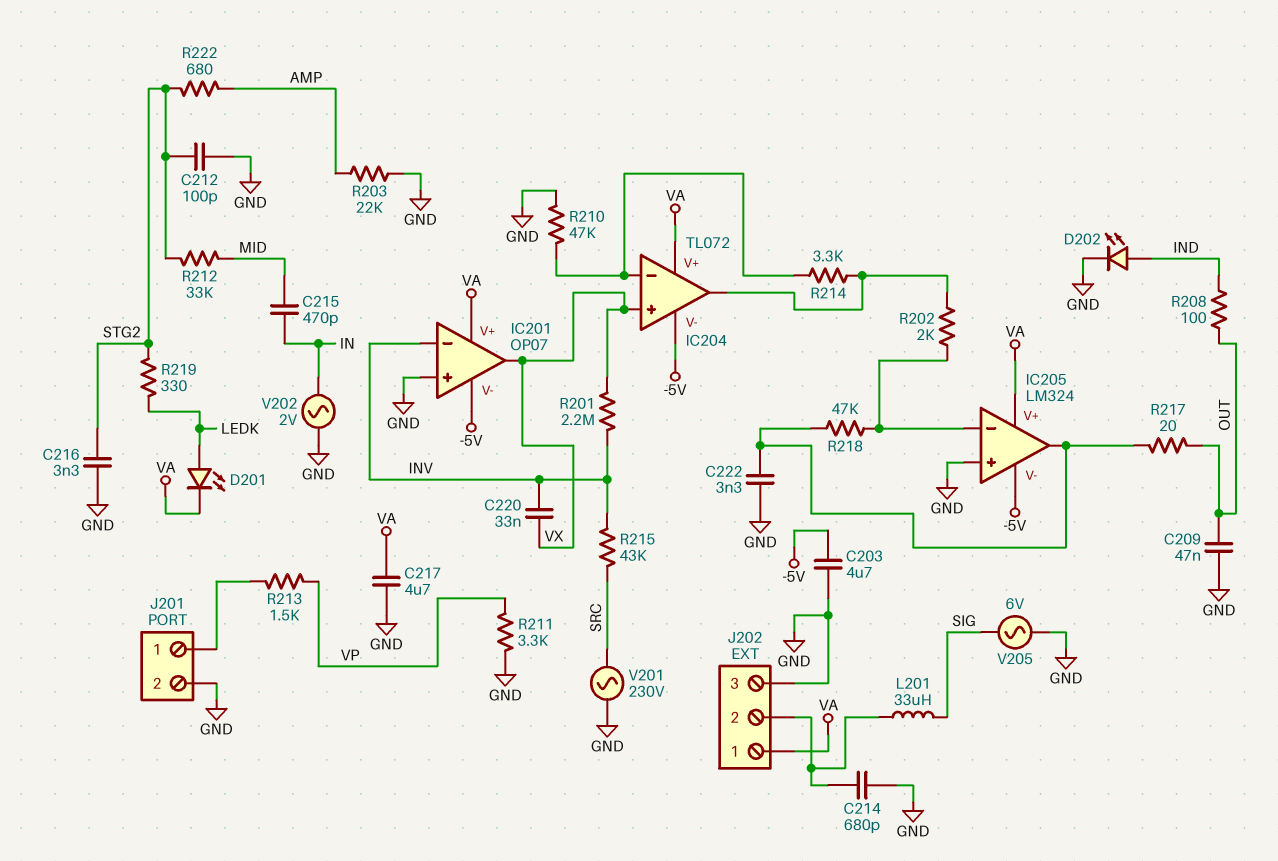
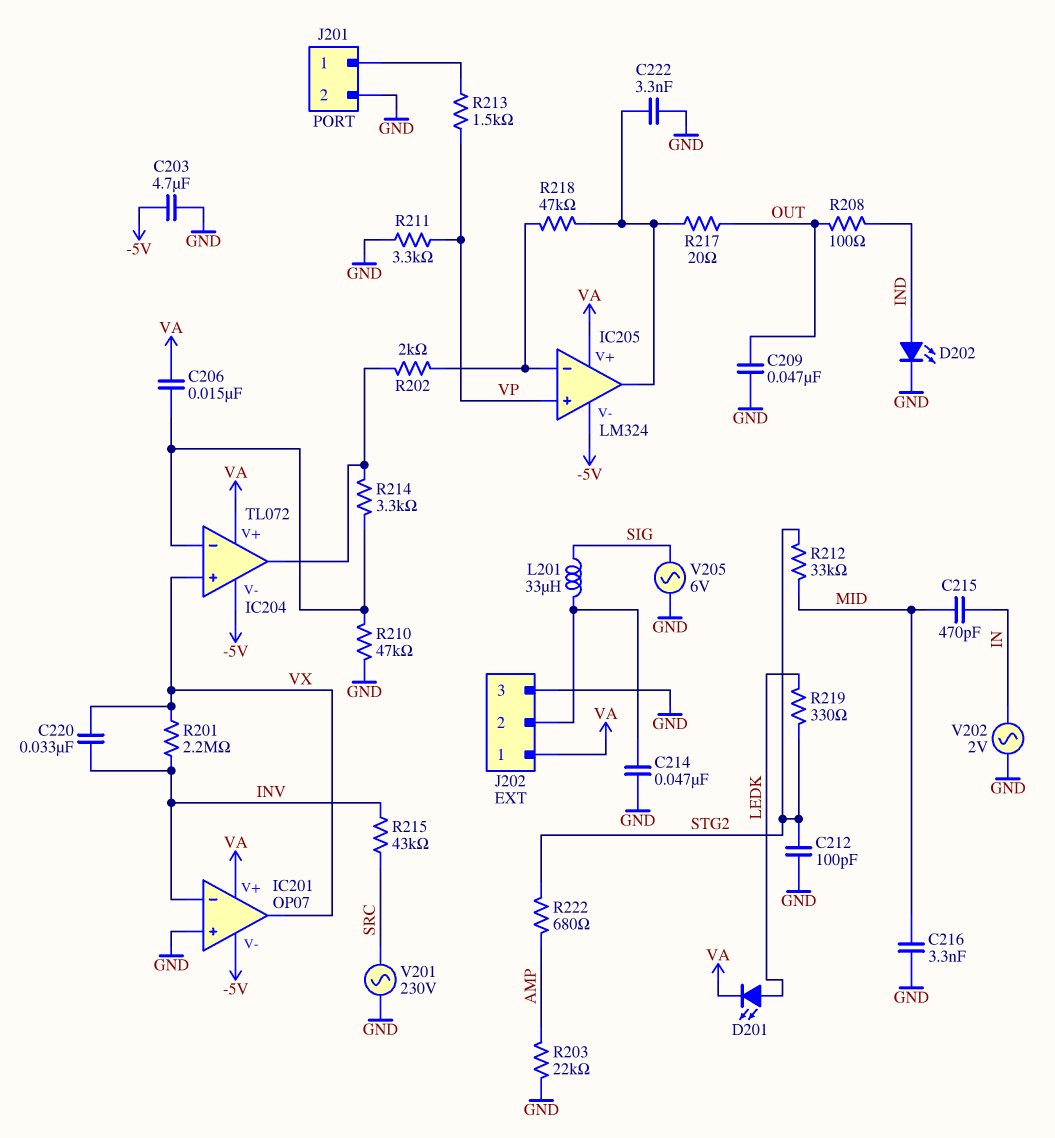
C206: none -> 15nF (IC204/in-, VA)
C214: 680pF (GND, J202/2) -> 47nF (GND, J202/2)
C216: 3.3nF (GND, STG2) -> 3.3nF (GND, MID)
C217: 4.7uF (GND, VA) -> none
IC205 pin in+: GND -> VP

